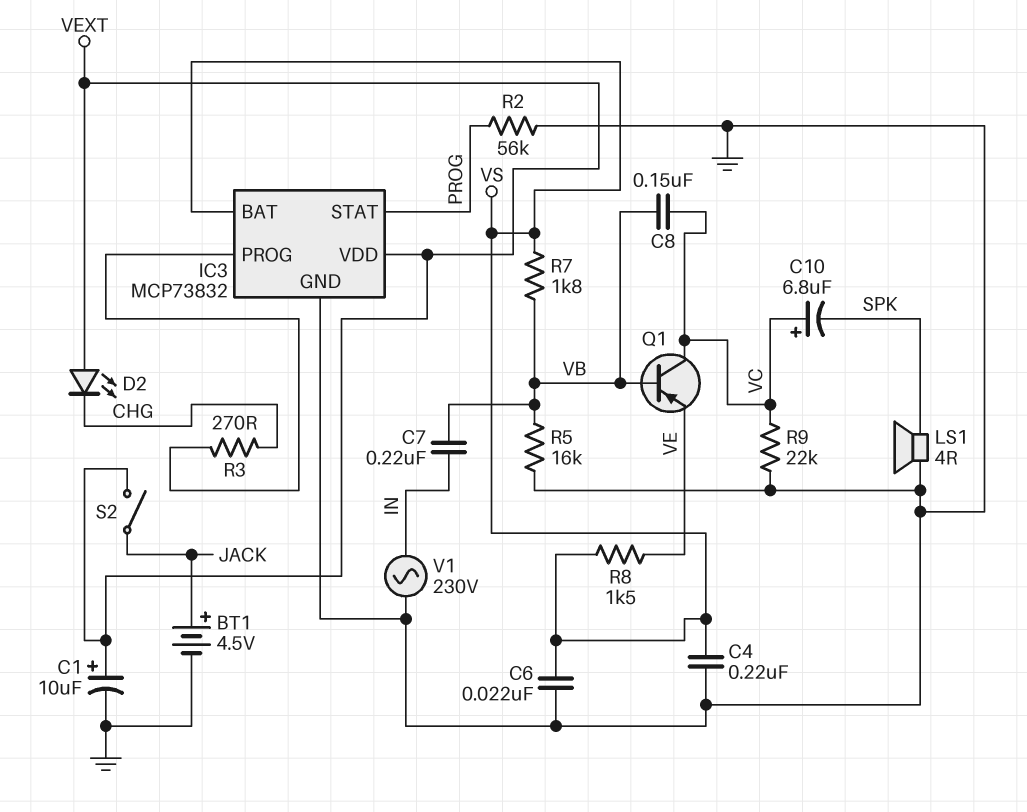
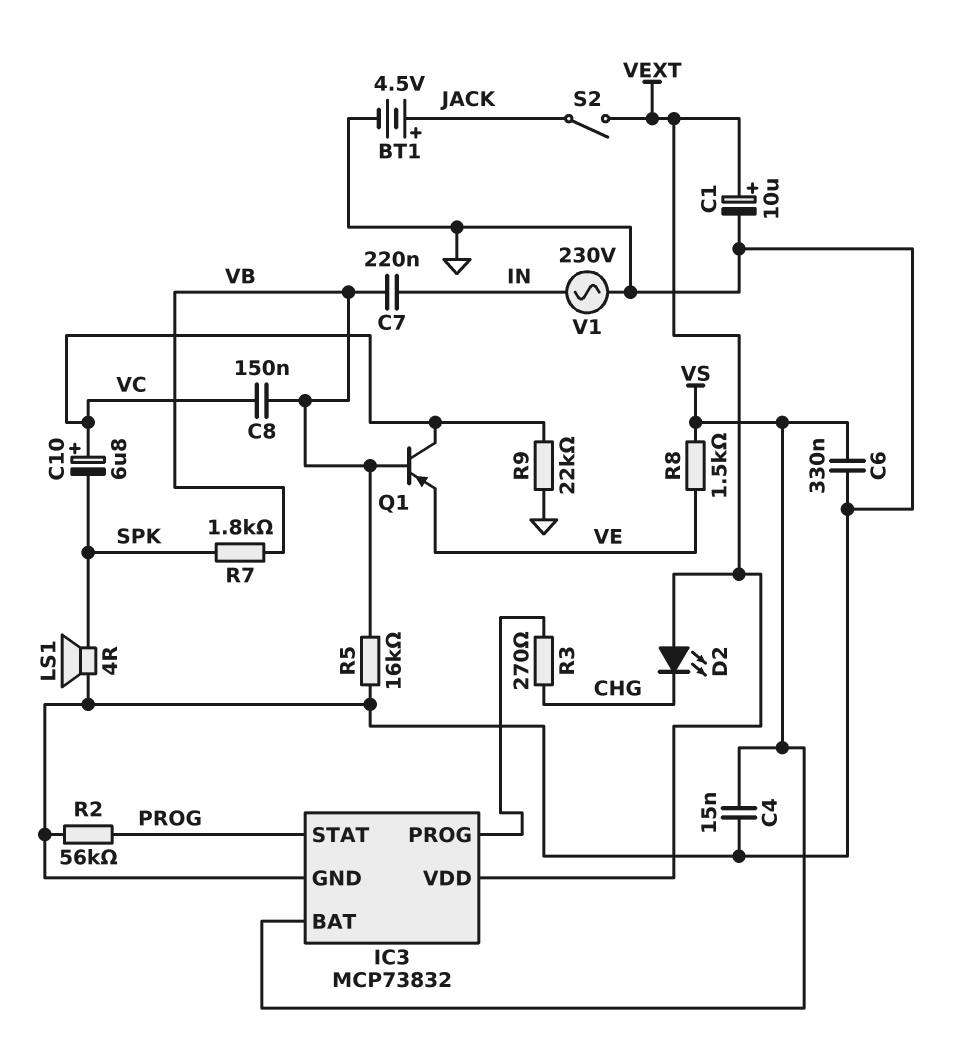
C4: 220nF (GND, VS) -> 15nF (GND, VS)
C6: 22nF (GND, VS) -> 330nF (GND, VS)
R7: 1.8k (VB, VS) -> 1.8k (SPK, VB)

